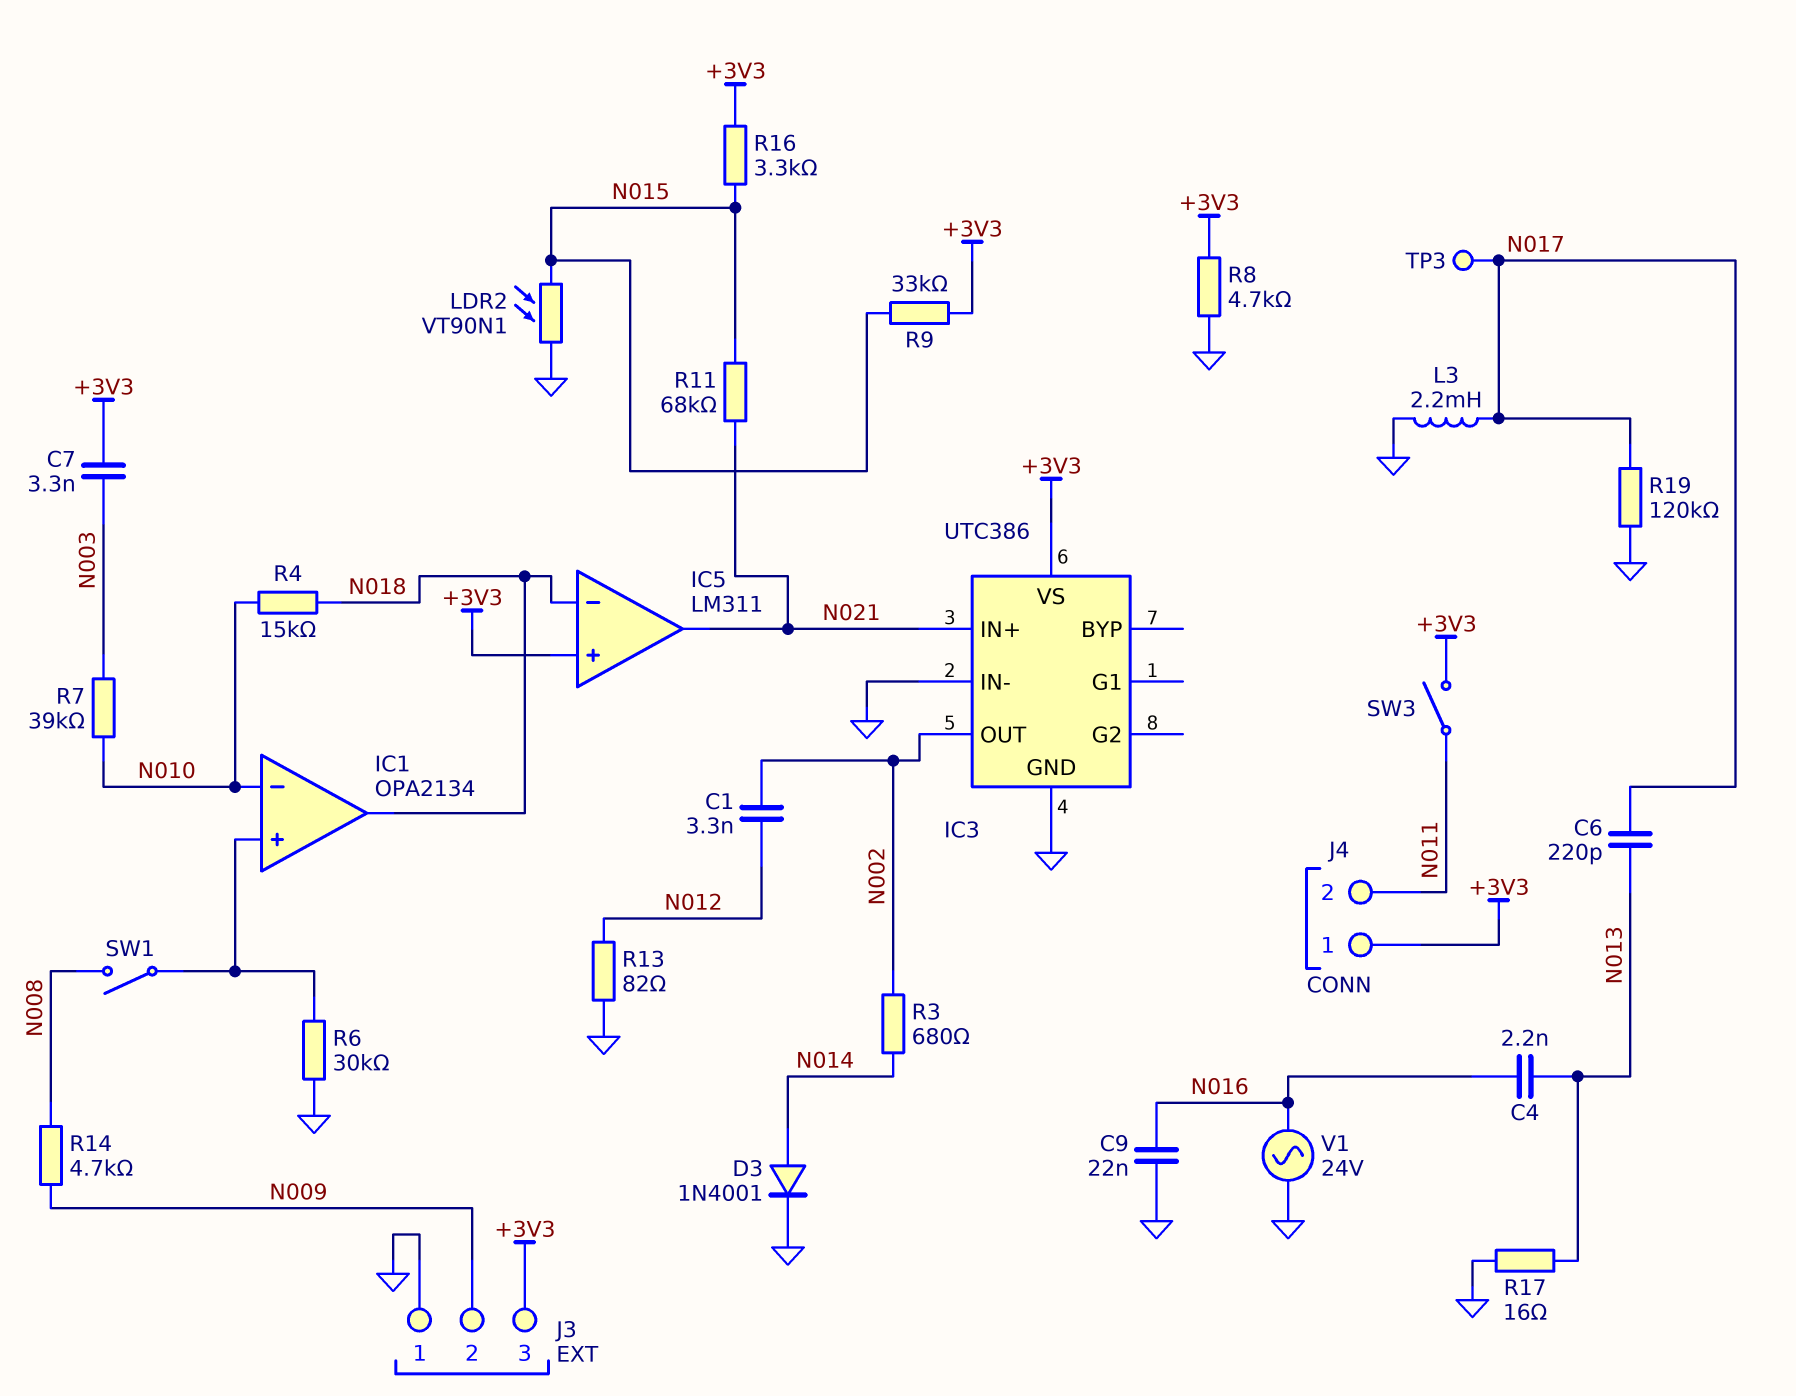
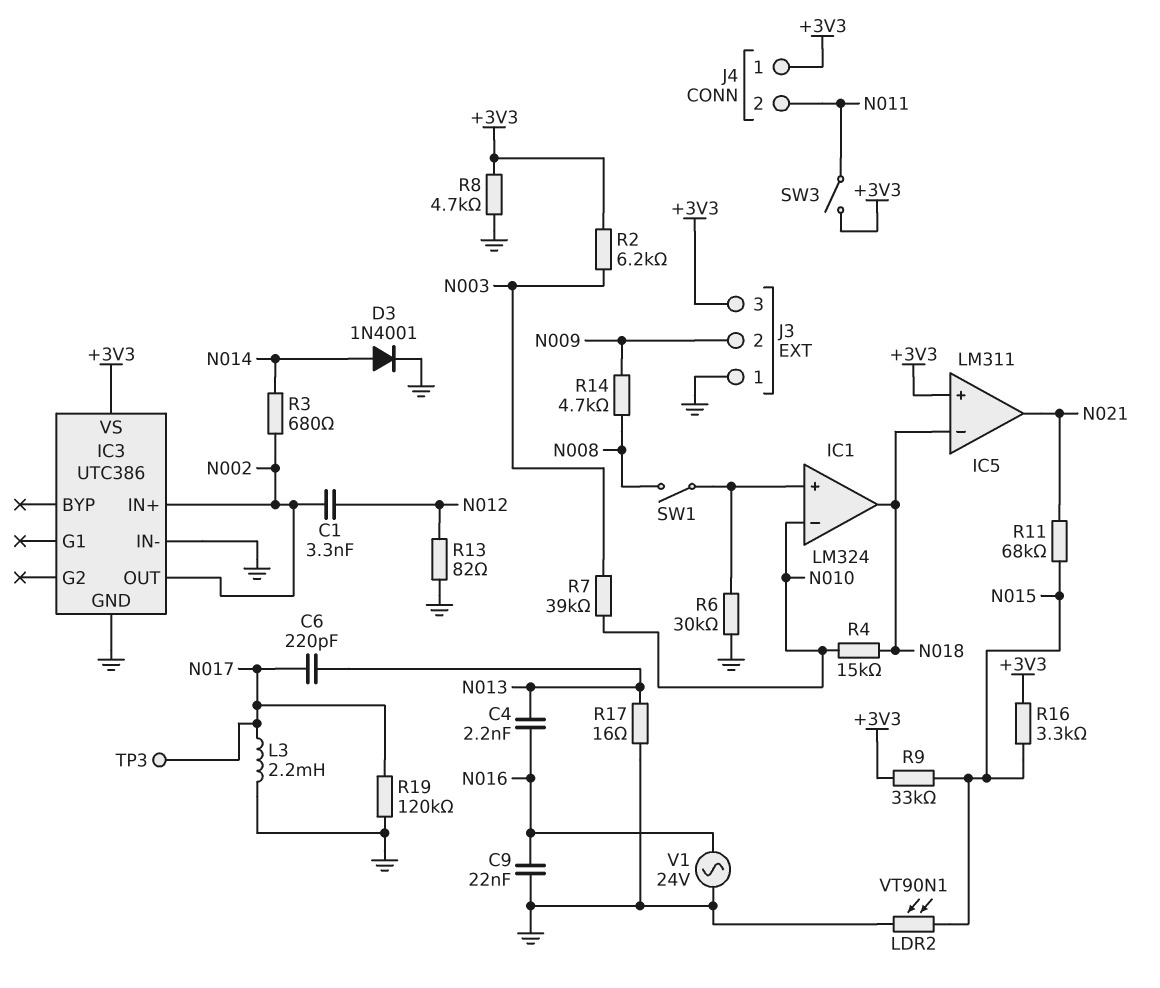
C7: 3.3nF (+3V3, N003) -> none
IC1: OPA2134 -> LM324
IC3 pin IN+: N021 -> N002
R2: none -> 6.2k (+3V3, N003)

